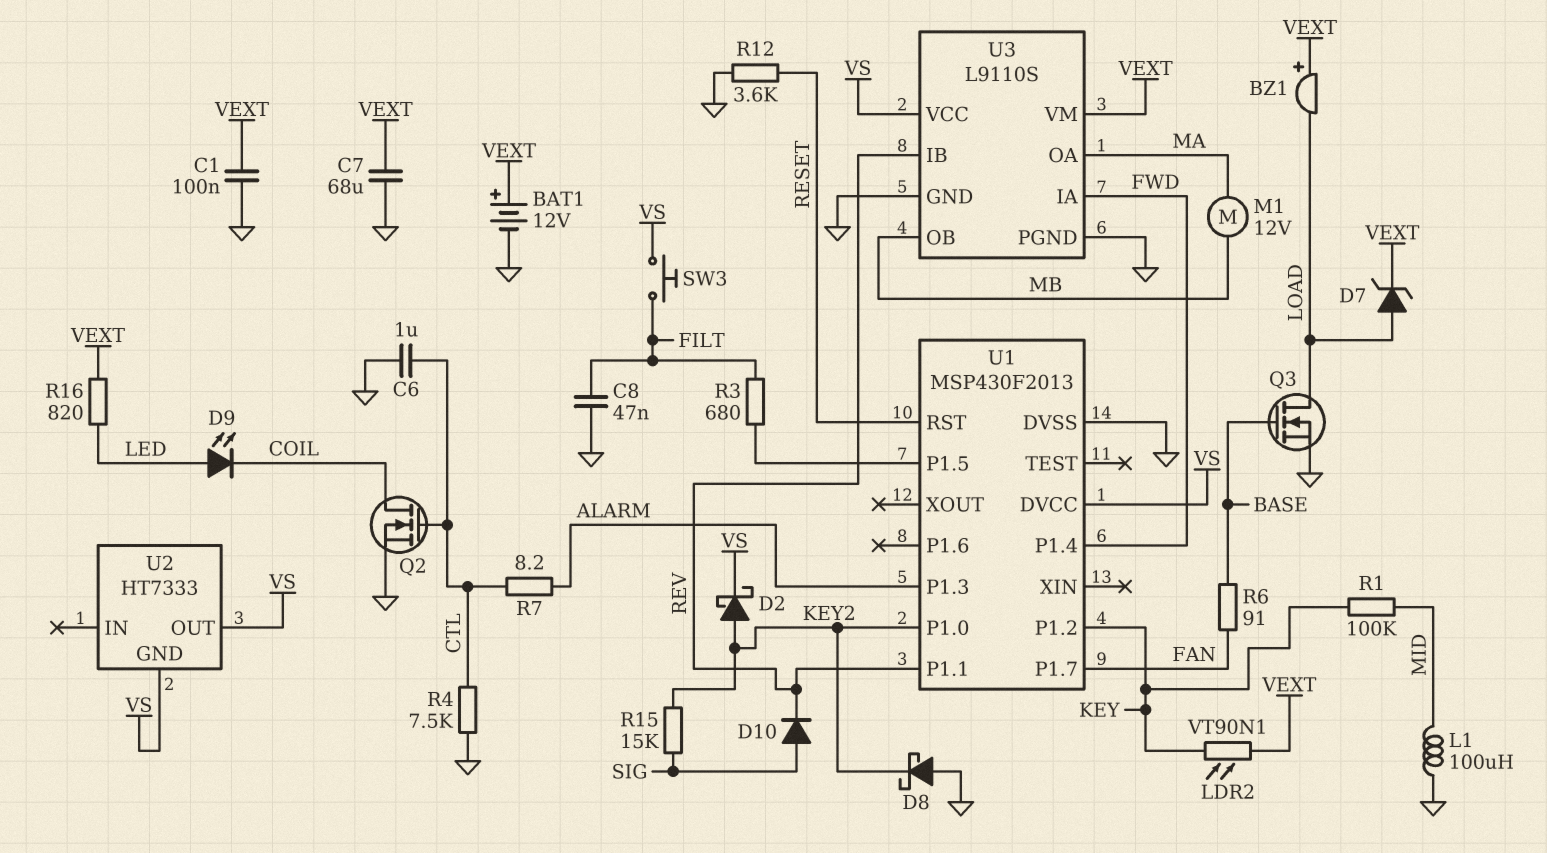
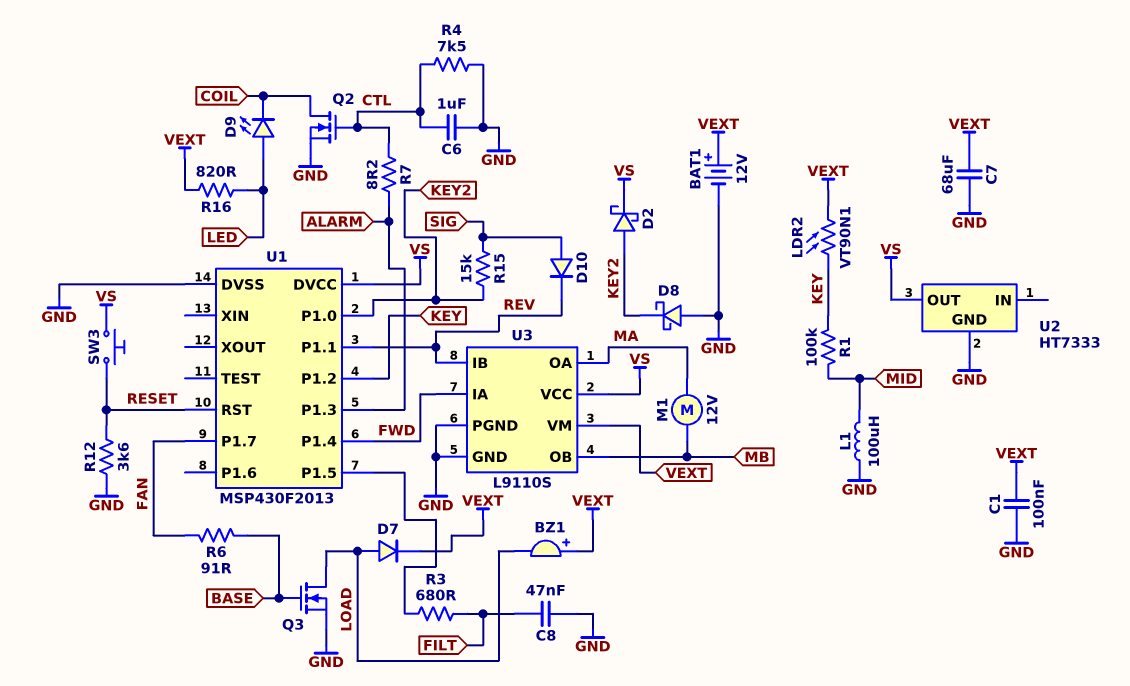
D7: zener (A LOAD, K VEXT) -> diode (A LOAD, K VEXT)
SW3: button (FILT, VS) -> button (RESET, VS)
U2 pin GND: VS -> GND

